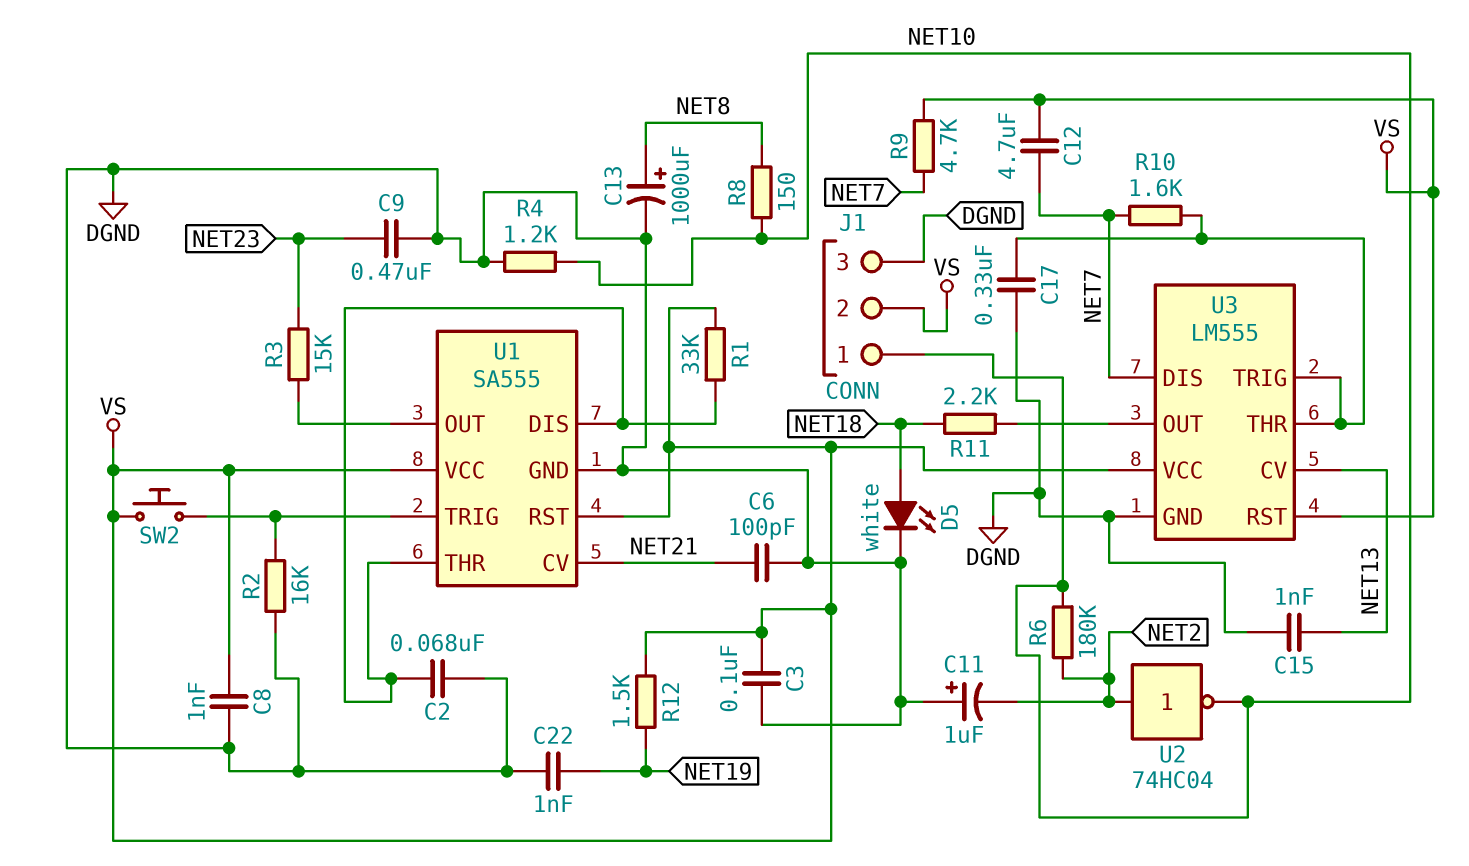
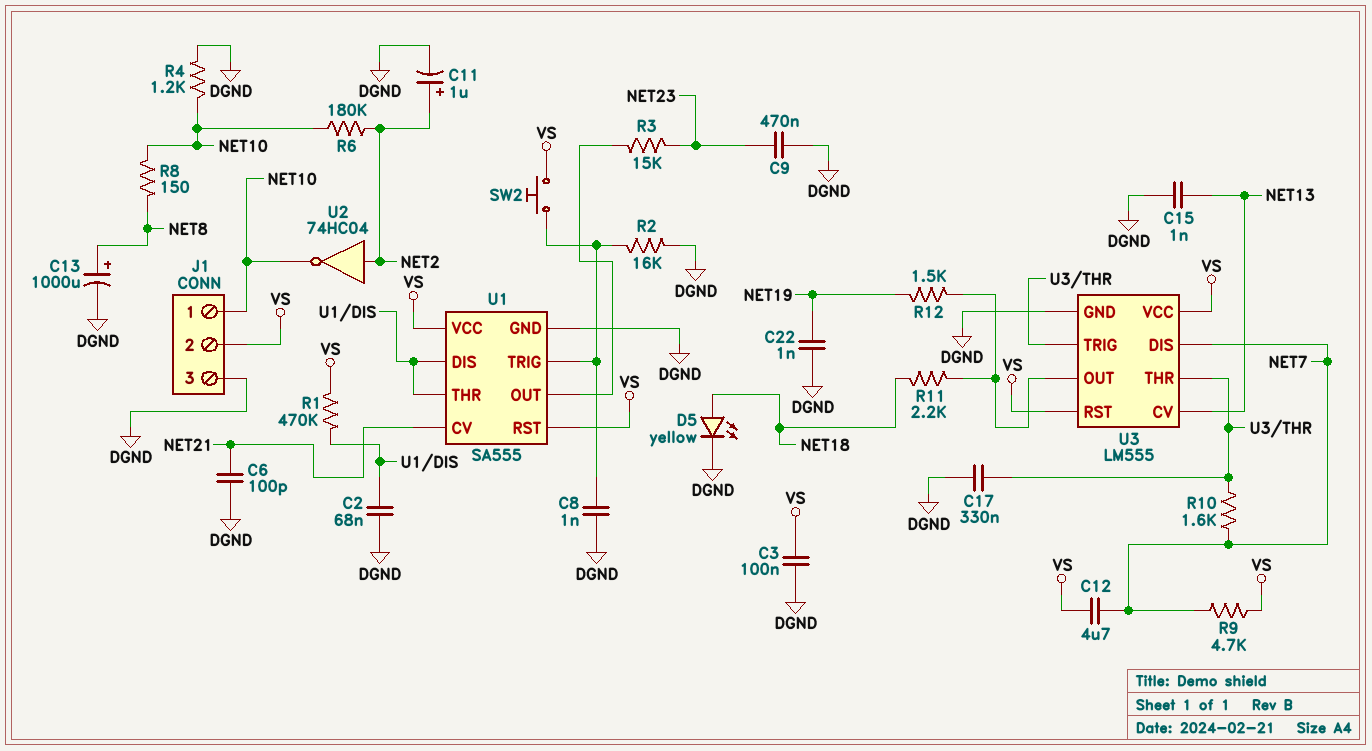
C8: 1nF (DGND, VS) -> 1nF (DGND, U1/TRIG)
C11: 1uF (plus DGND, minus NET2) -> 1uF (plus NET2, minus DGND)
D5: LED white (A NET18, K DGND) -> LED yellow (A NET18, K DGND)
R1: 33k (U1/DIS, VS) -> 470k (U1/DIS, VS)
R12: 1.5k (NET19, VS) -> 1.5k (NET19, U3/OUT)

